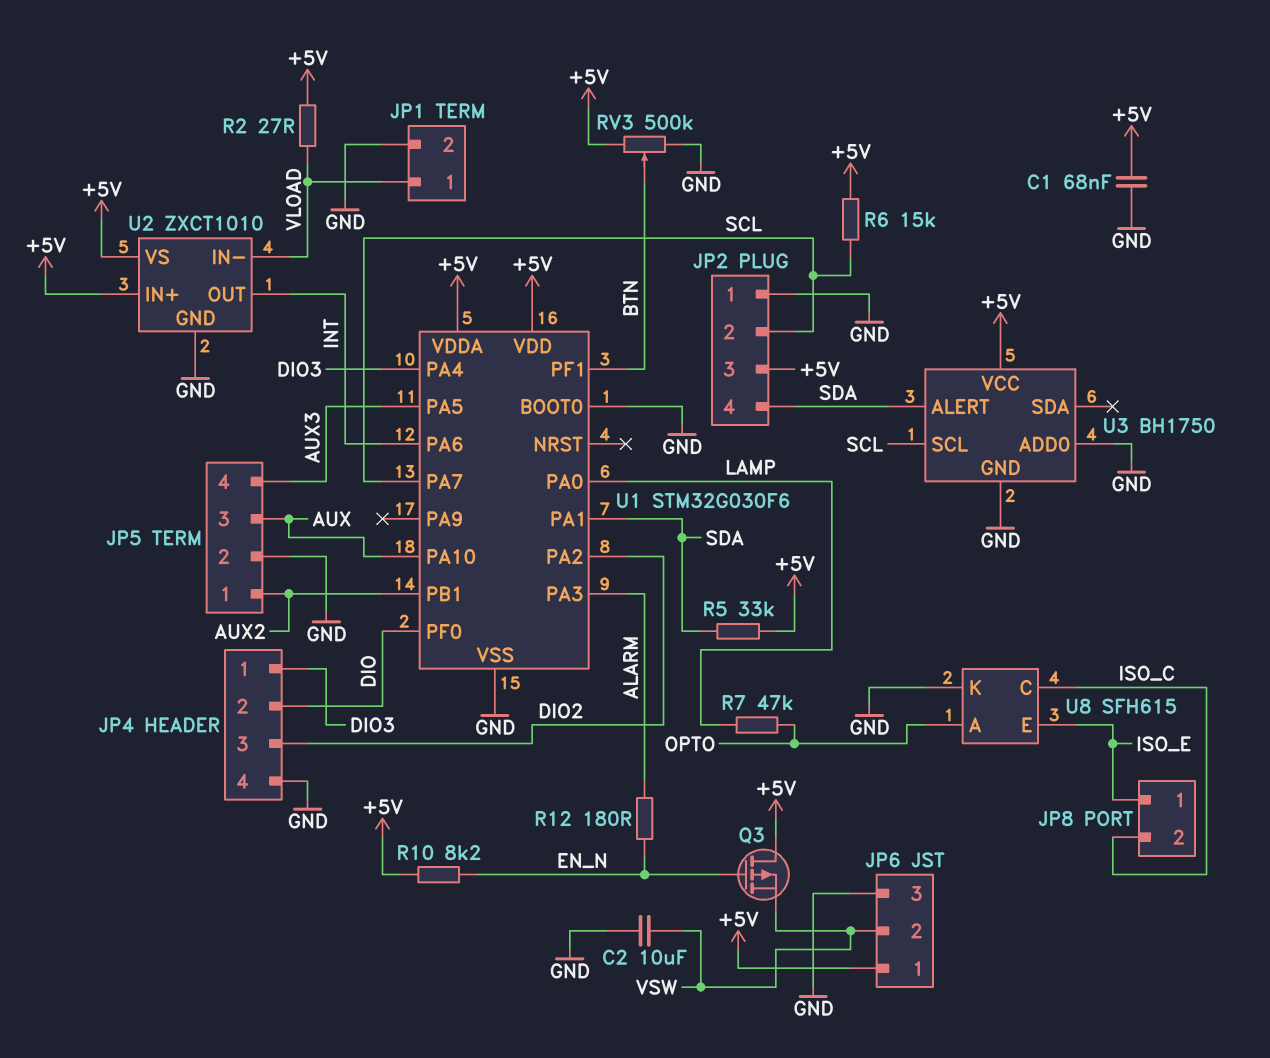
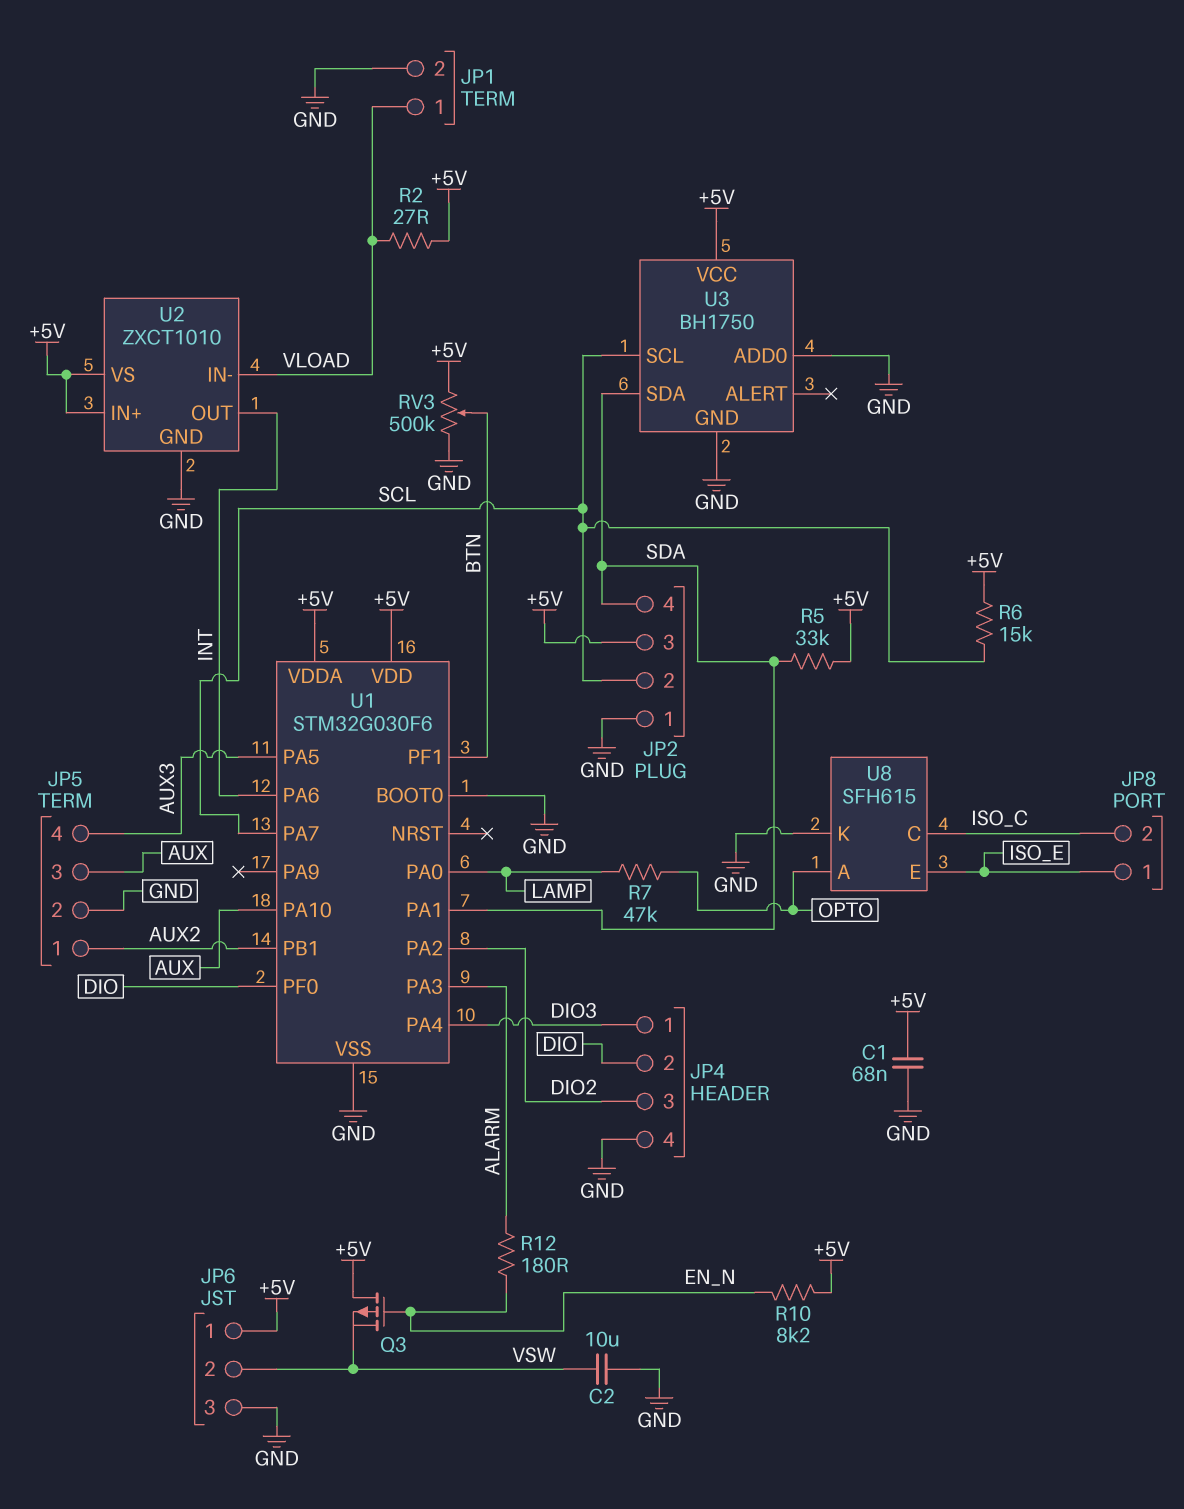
U3 pin ALERT: SDA -> none
U3 pin SDA: none -> SDA

